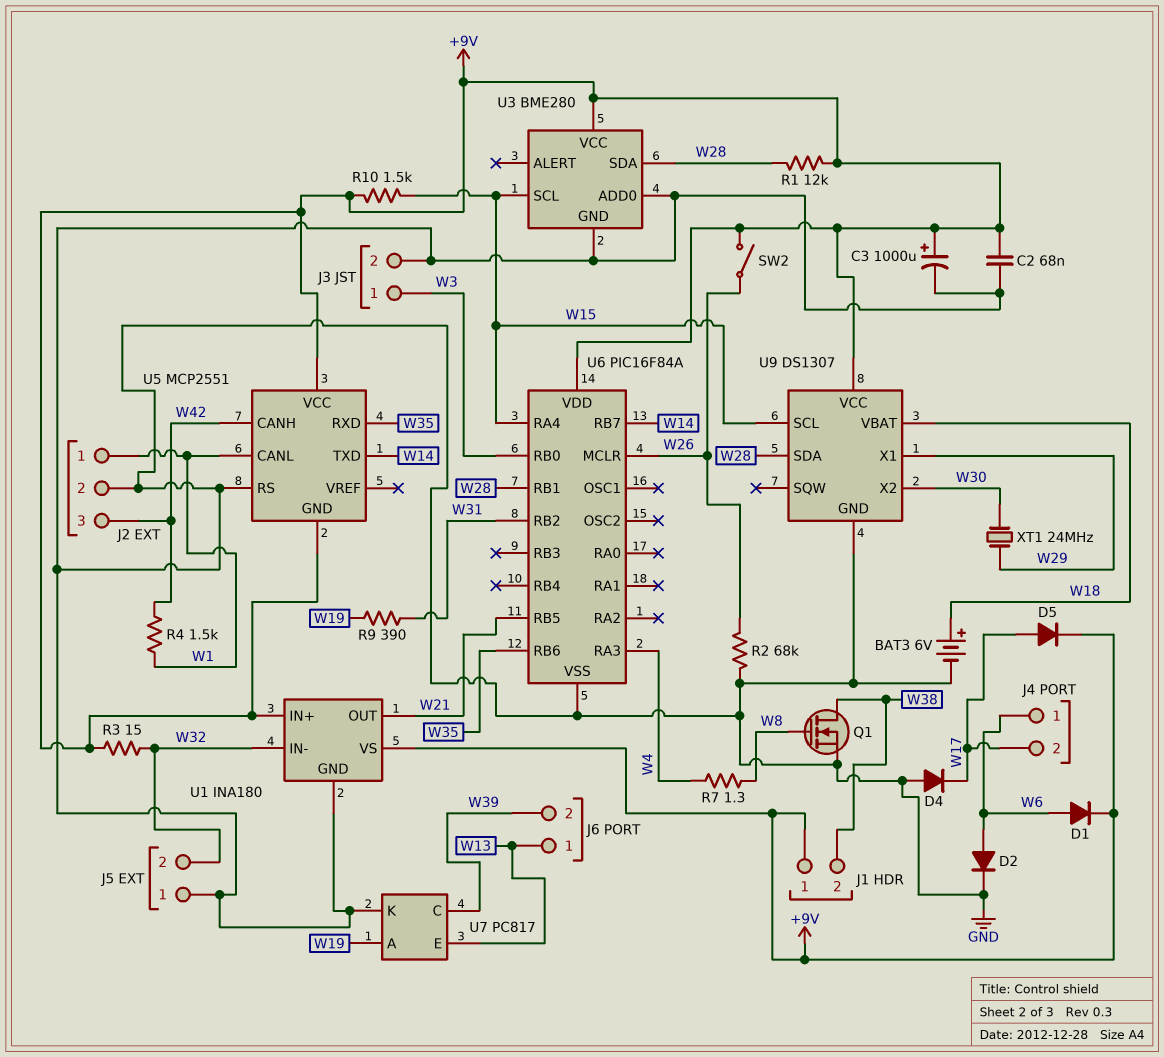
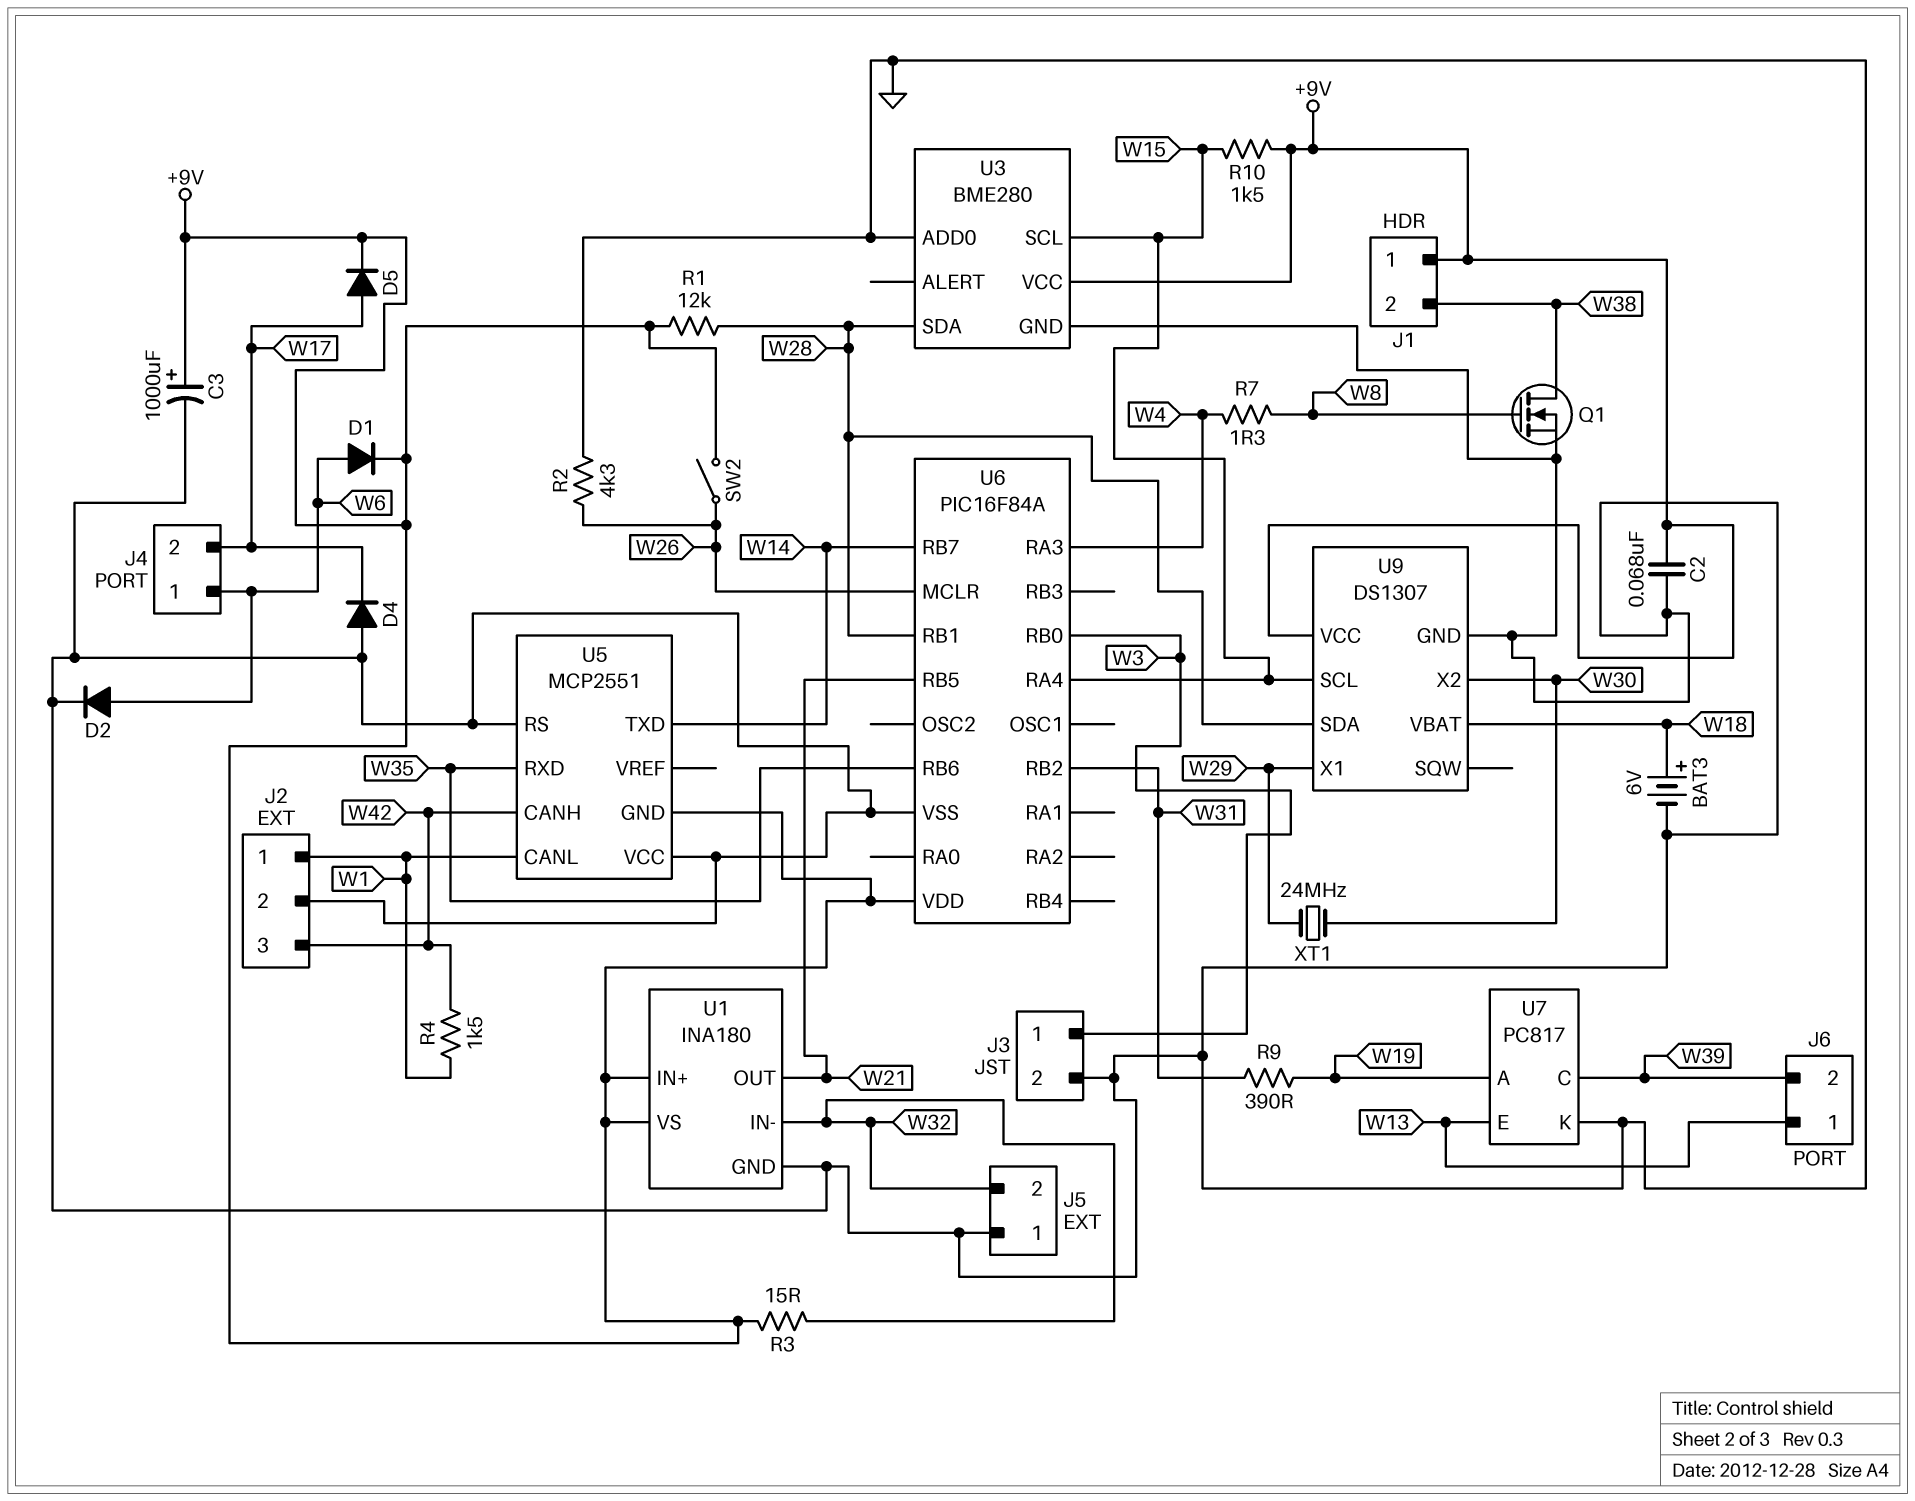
R2: 68k (GND, W26) -> 4.3k (GND, W26)
U5 pin VCC: +9V -> GND

